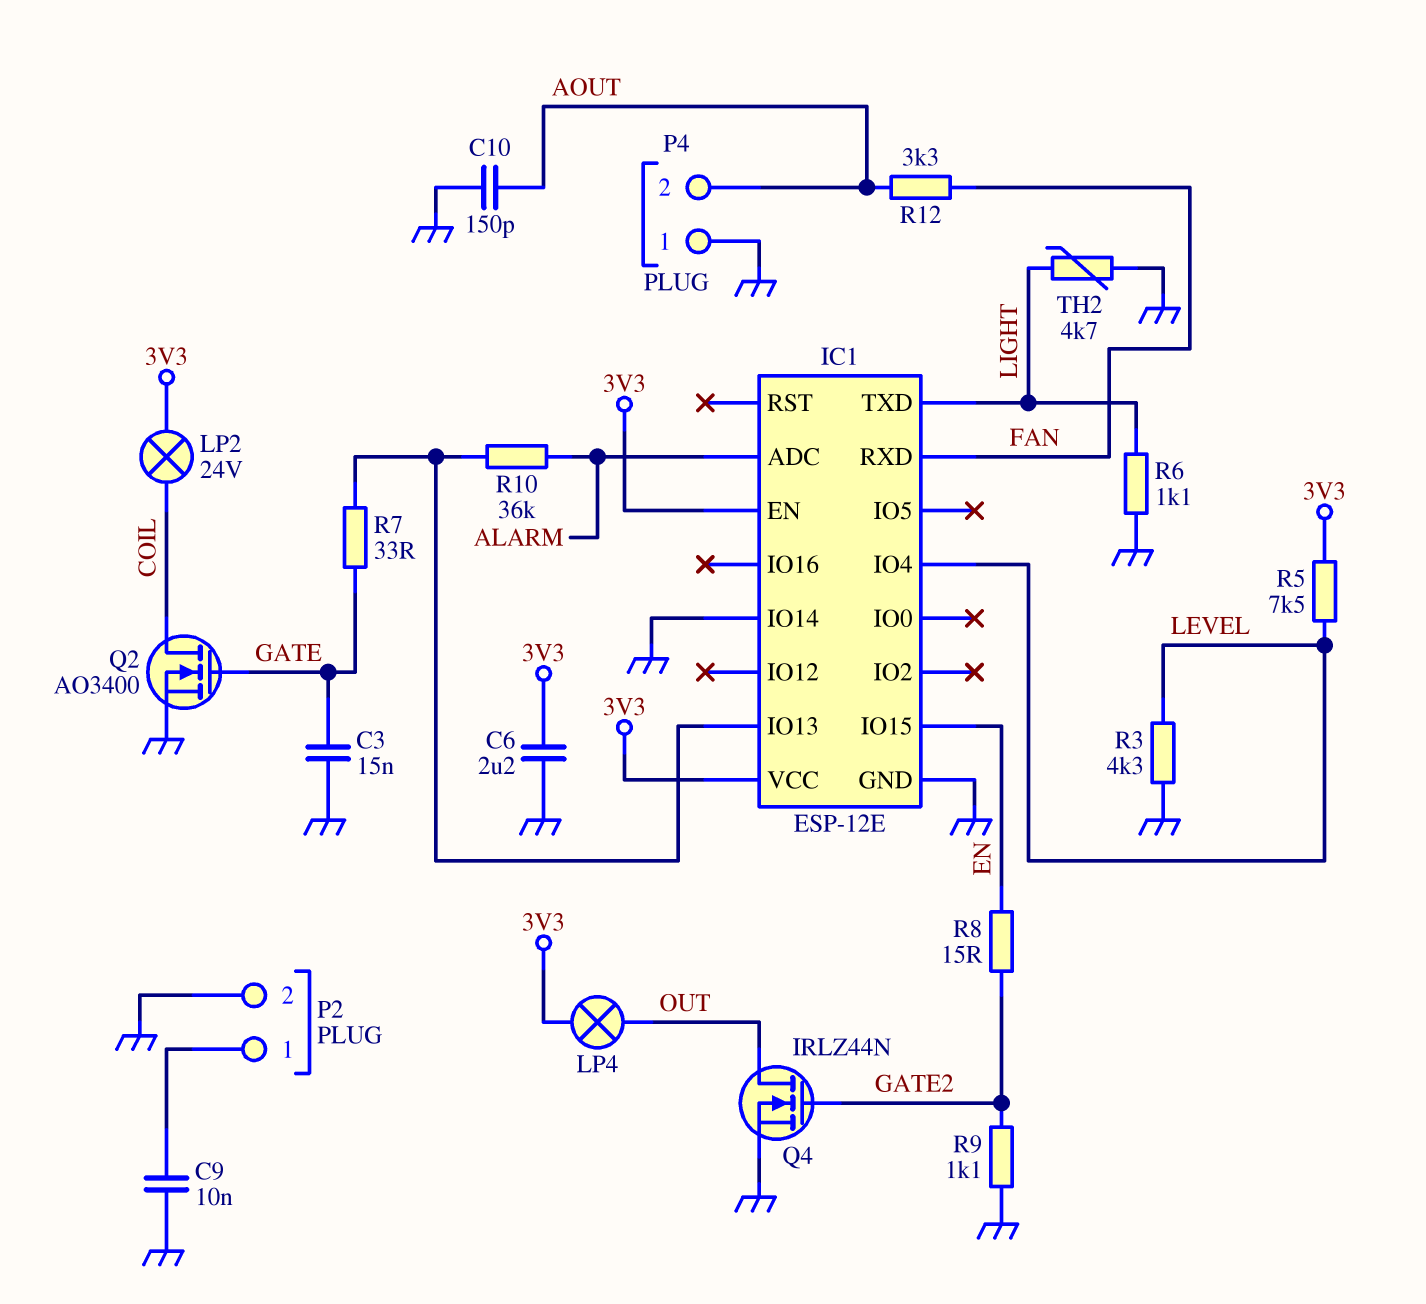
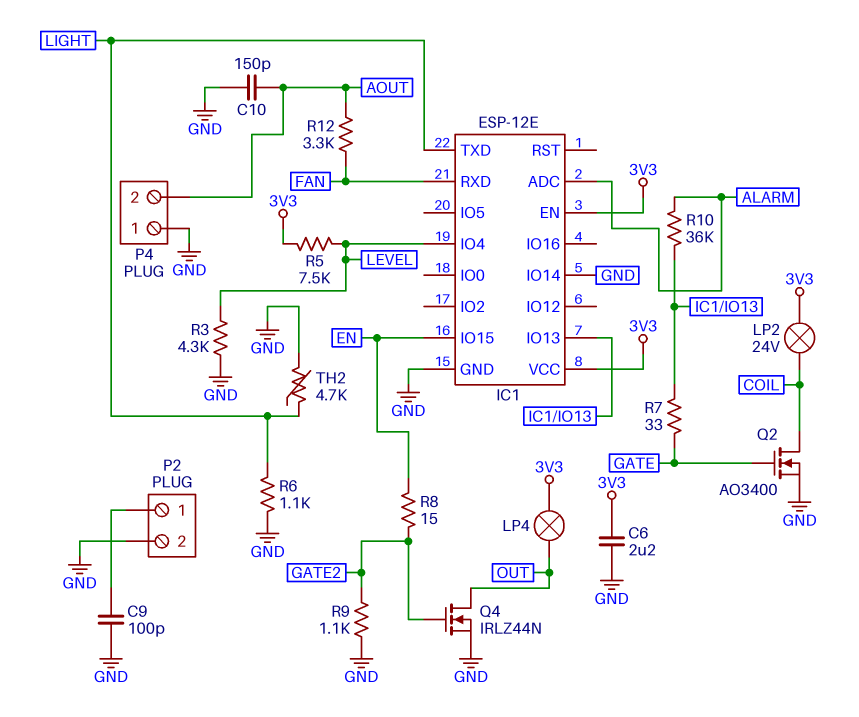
C3: 15nF (GATE, GND) -> none
C9: 10nF (GND, P2/1) -> 100pF (GND, P2/1)

